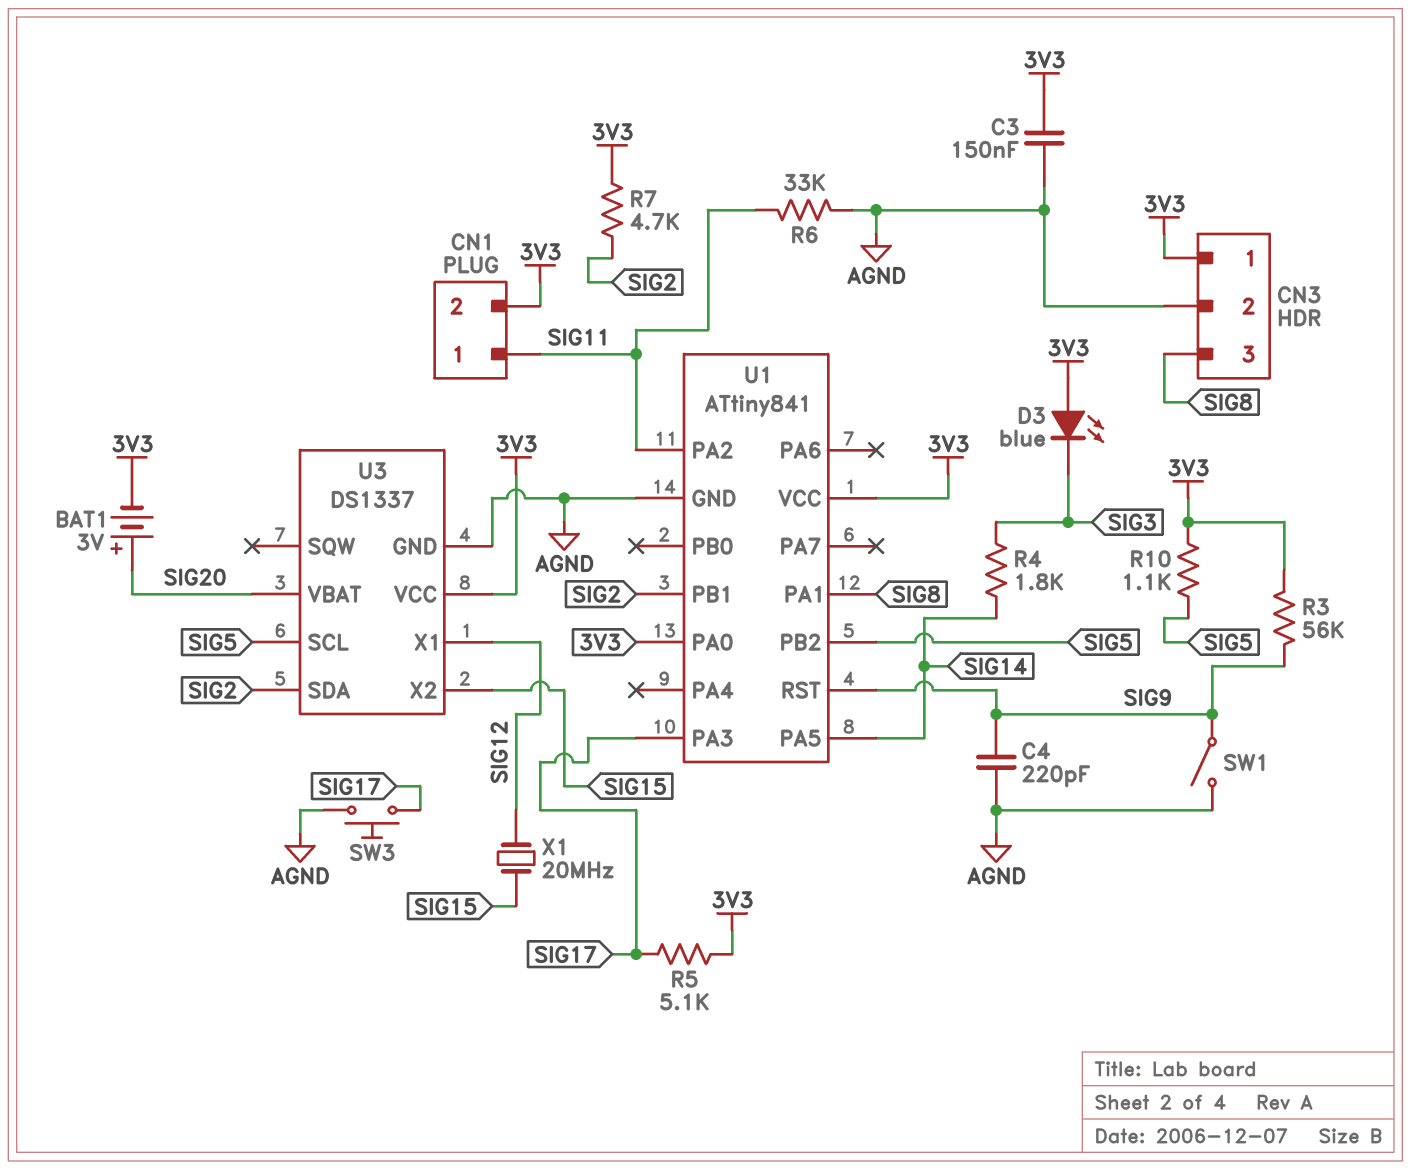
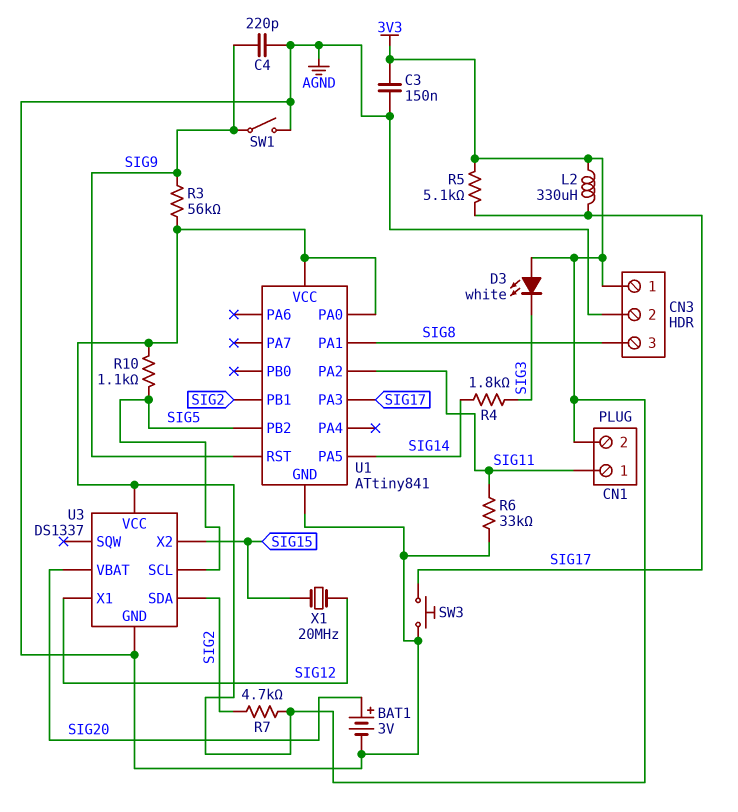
BAT1: 3V (plus SIG20, minus 3V3) -> 3V (plus SIG20, minus AGND)
D3: LED blue (A 3V3, K SIG3) -> LED white (A 3V3, K SIG3)
L2: none -> 330uH (3V3, SIG17)

